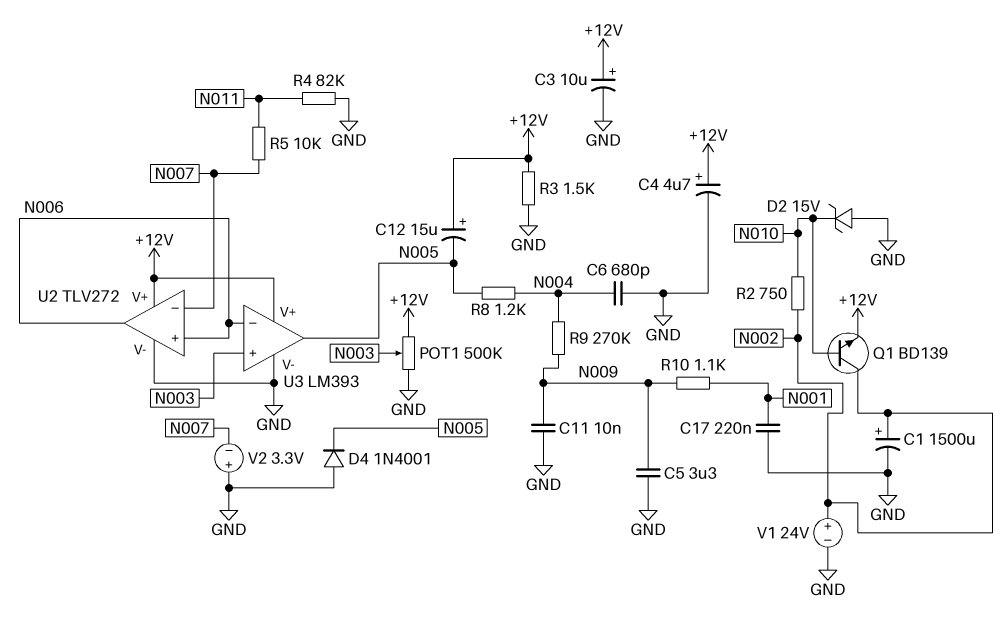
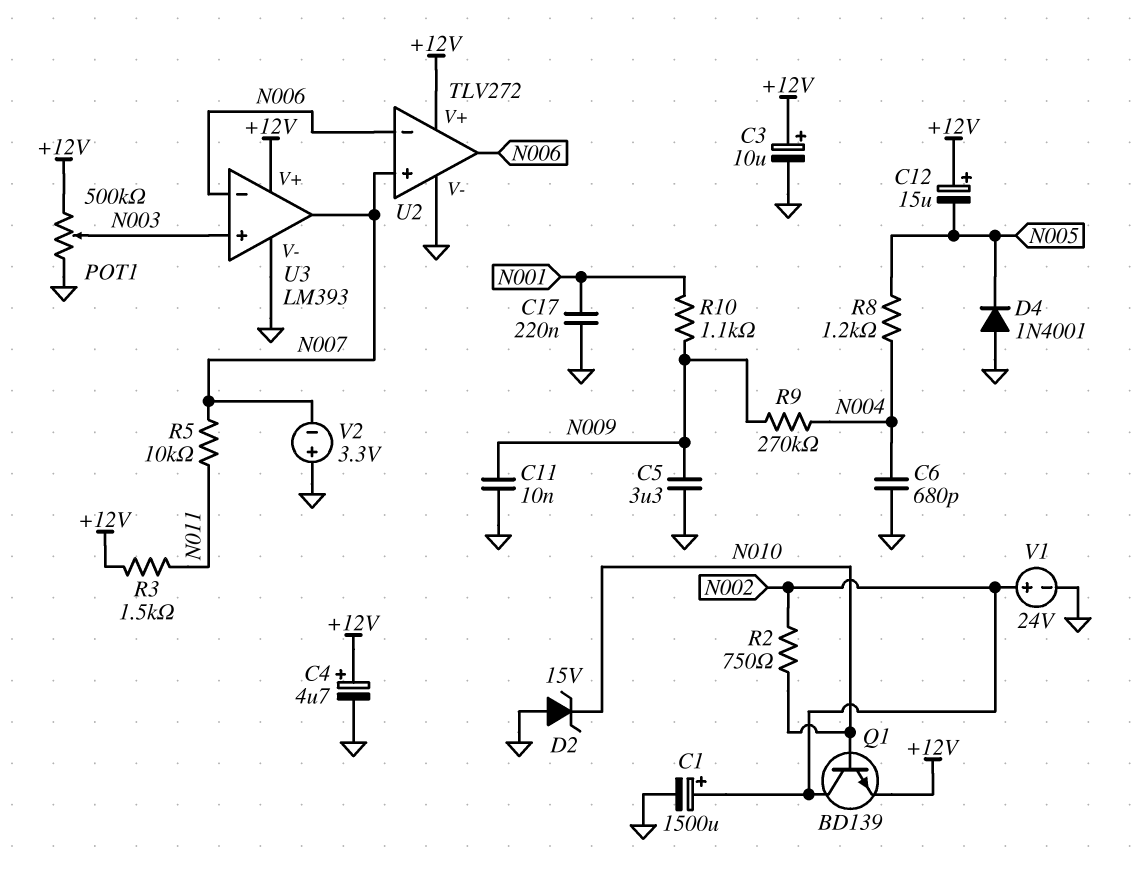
R3: 1.5k (+12V, GND) -> 1.5k (+12V, N011)
R4: 82k (GND, N011) -> none
U2 pin in+: N006 -> N007
U2 pin in-: N007 -> N006
U3 pin out: N005 -> N007

